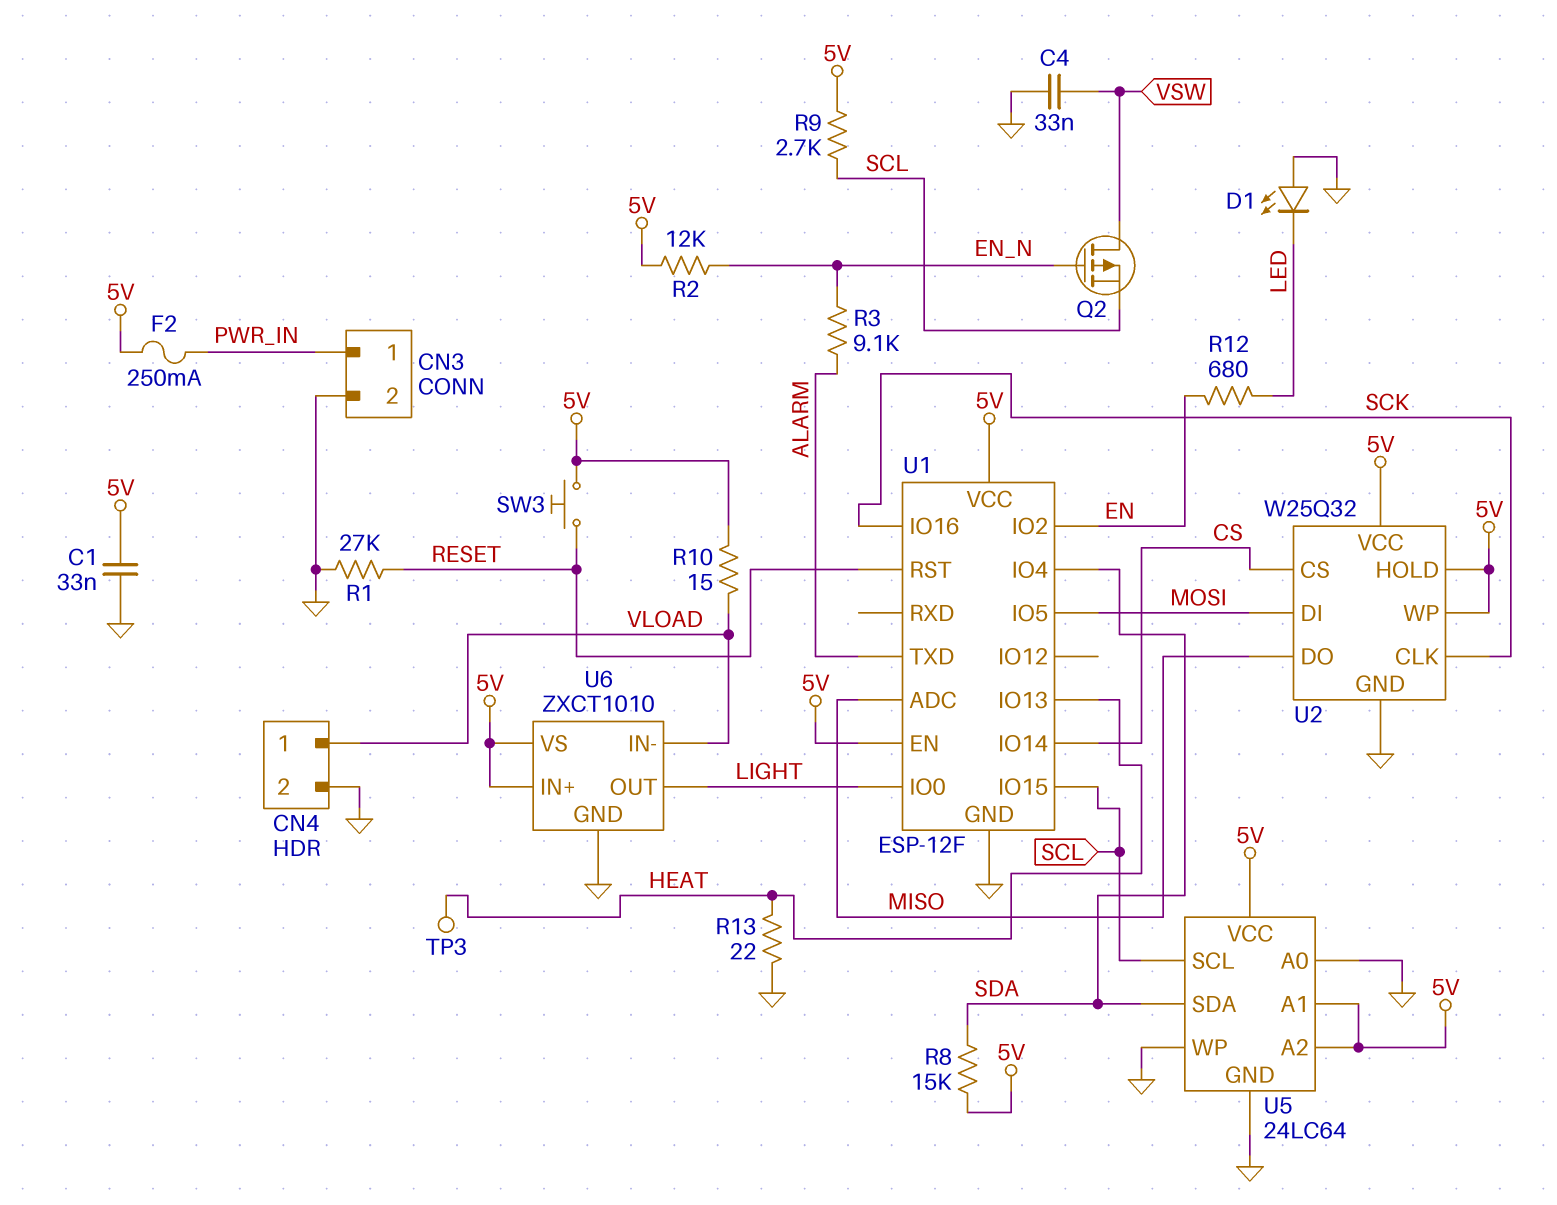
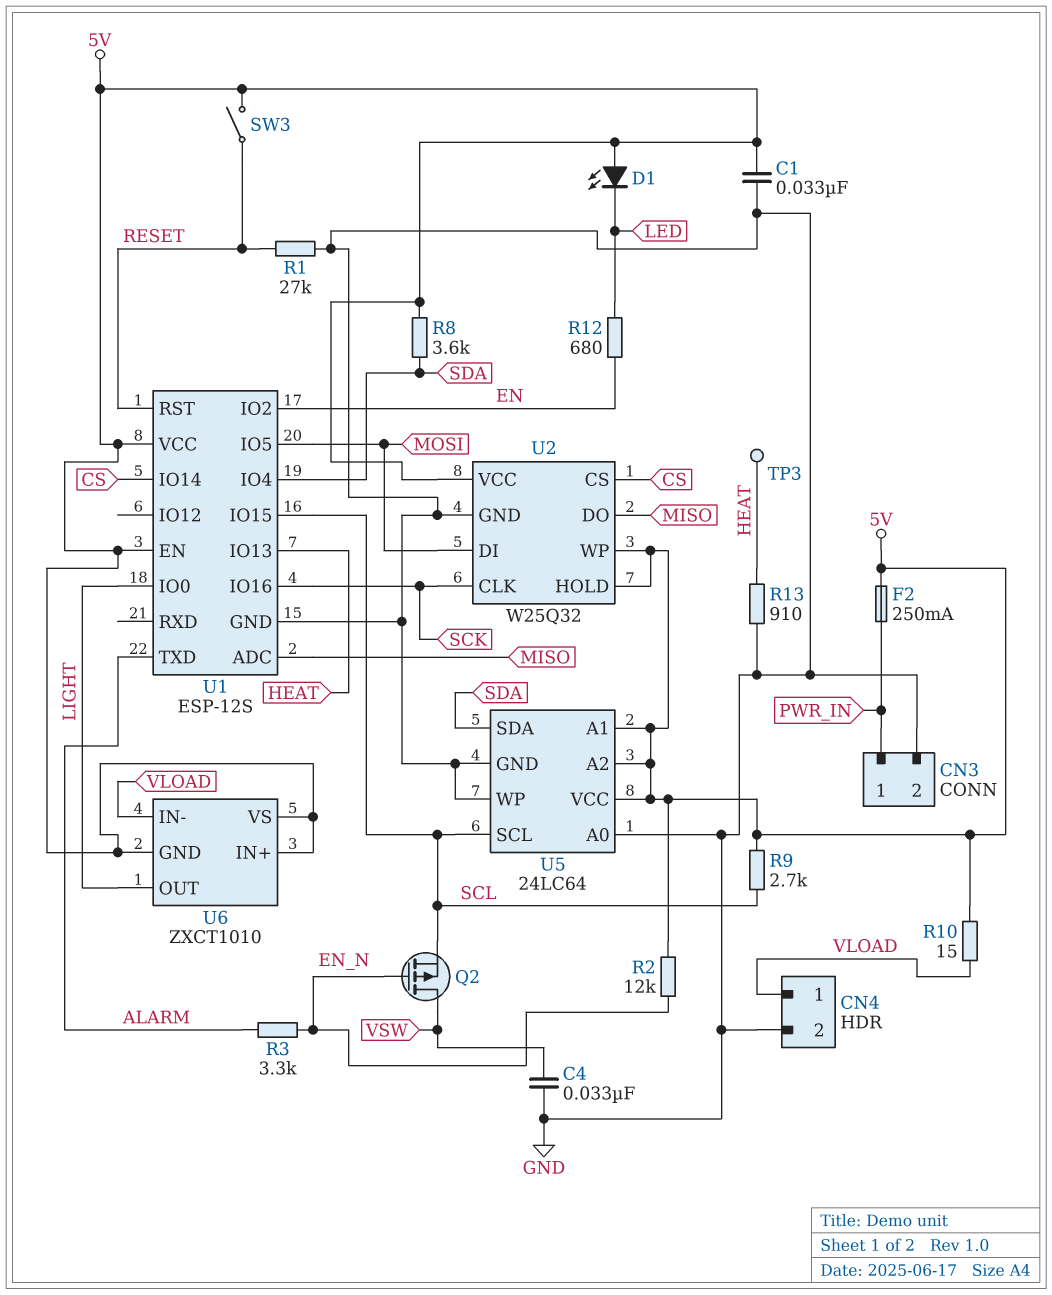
D1: LED (A GND, K LED) -> LED (A 5V, K LED)
R3: 9.1k (ALARM, EN_N) -> 3.3k (ALARM, EN_N)
R8: 15k (5V, SDA) -> 3.6k (5V, SDA)
R13: 22 (GND, HEAT) -> 910 (GND, HEAT)
SW3: button (5V, RESET) -> switch (5V, RESET)
U1: ESP-12F -> ESP-12S
U6 pin GND: GND -> 5V

